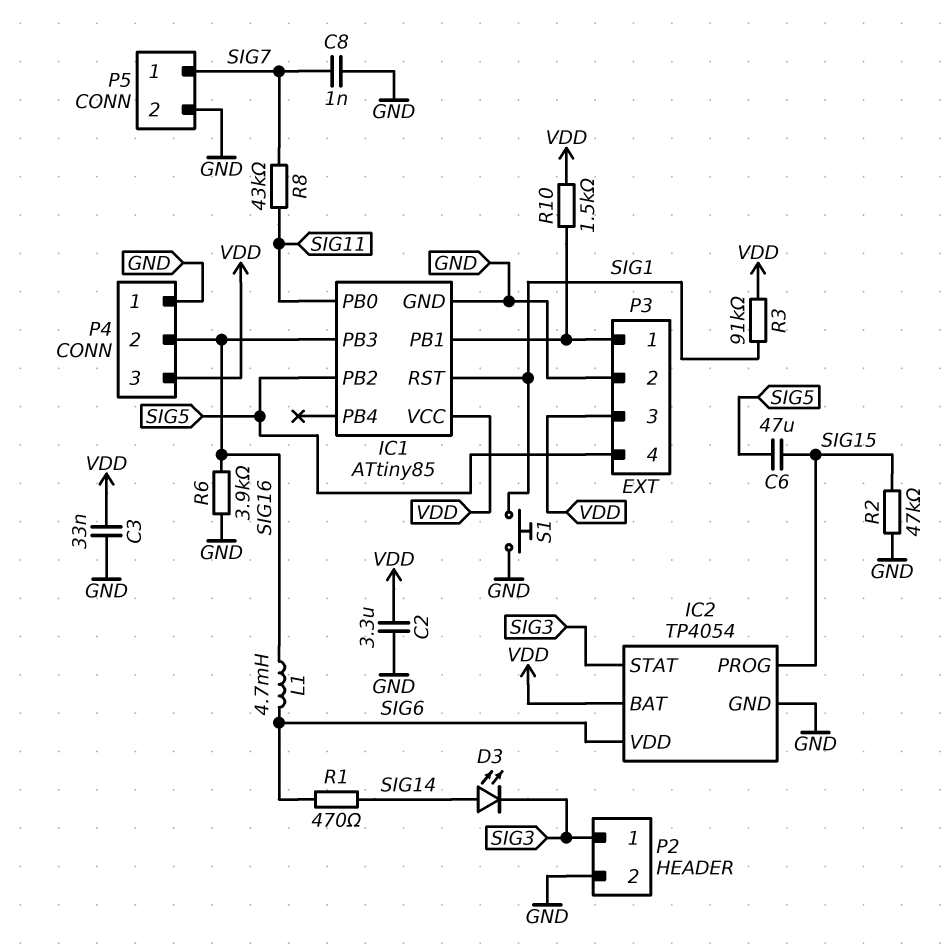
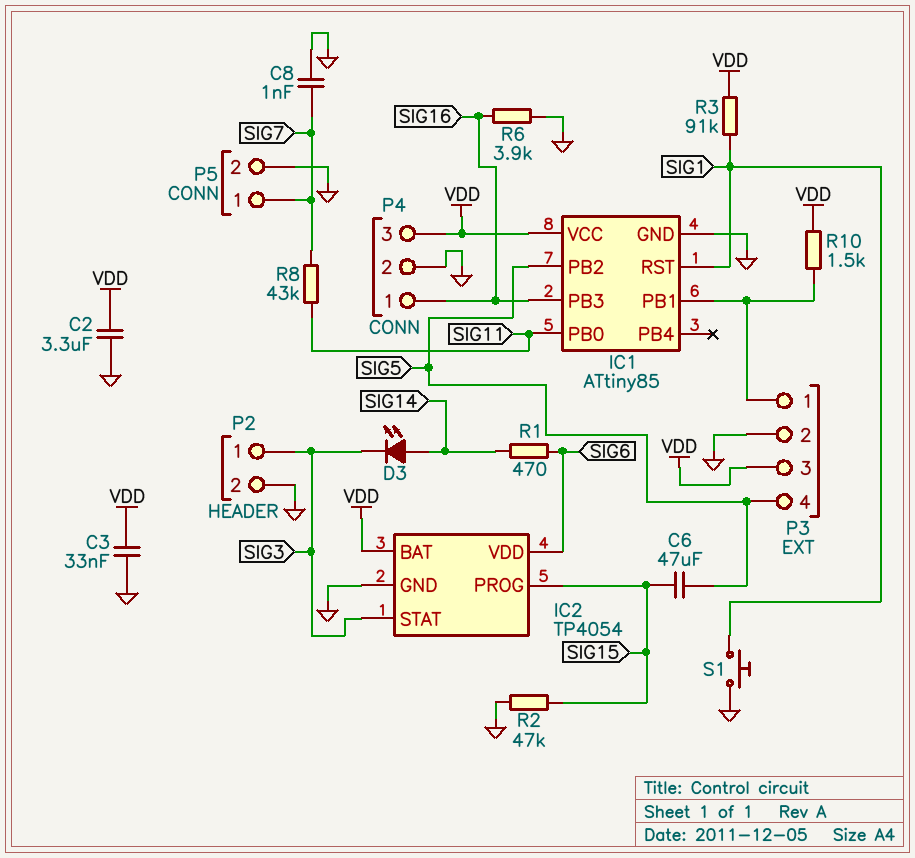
L1: 4.7mH (SIG6, SIG16) -> none
P4 pin 1: GND -> SIG16
P4 pin 2: SIG16 -> GND

